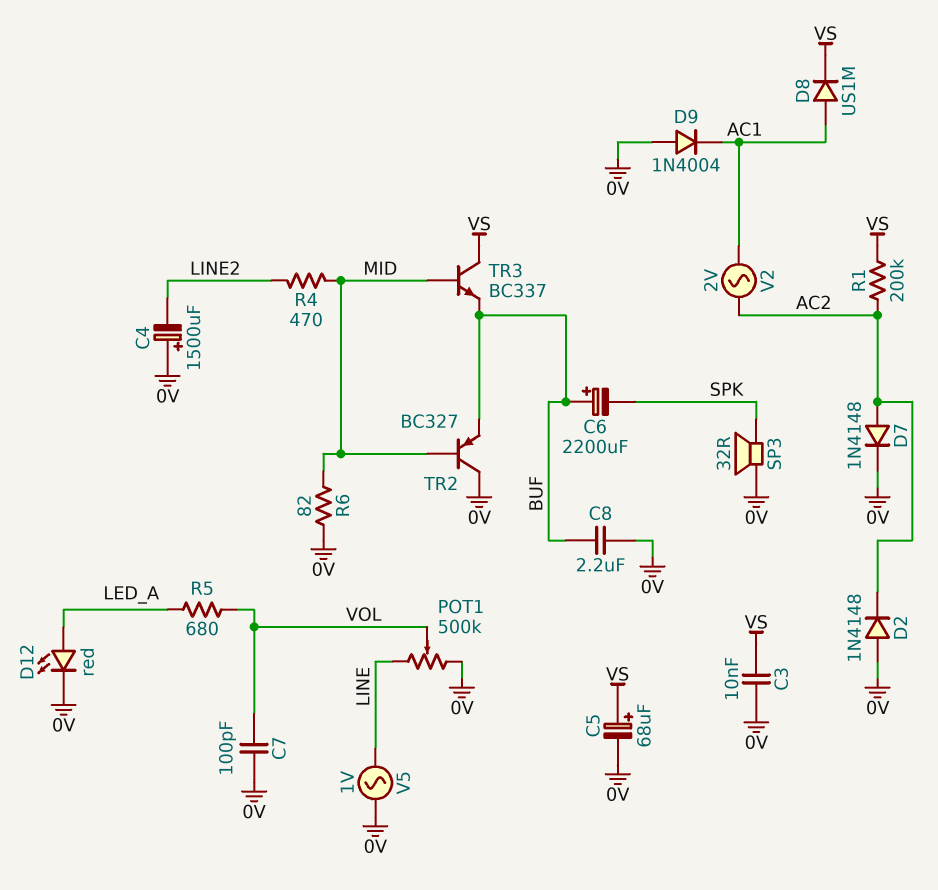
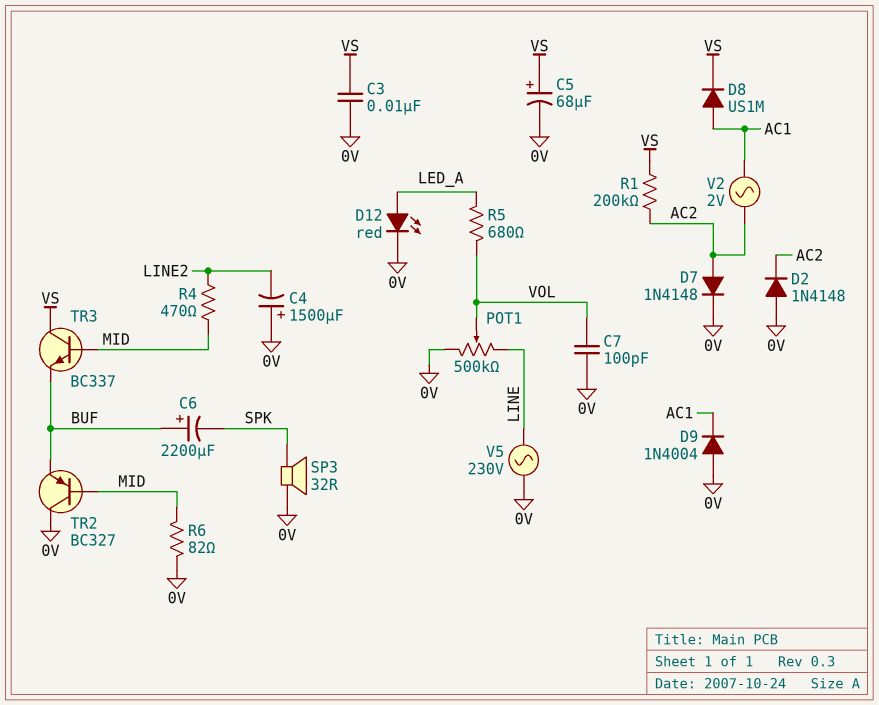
C8: 2.2uF (0V, BUF) -> none
V5: AC 1V (0V, LINE) -> AC 230V (0V, LINE)

